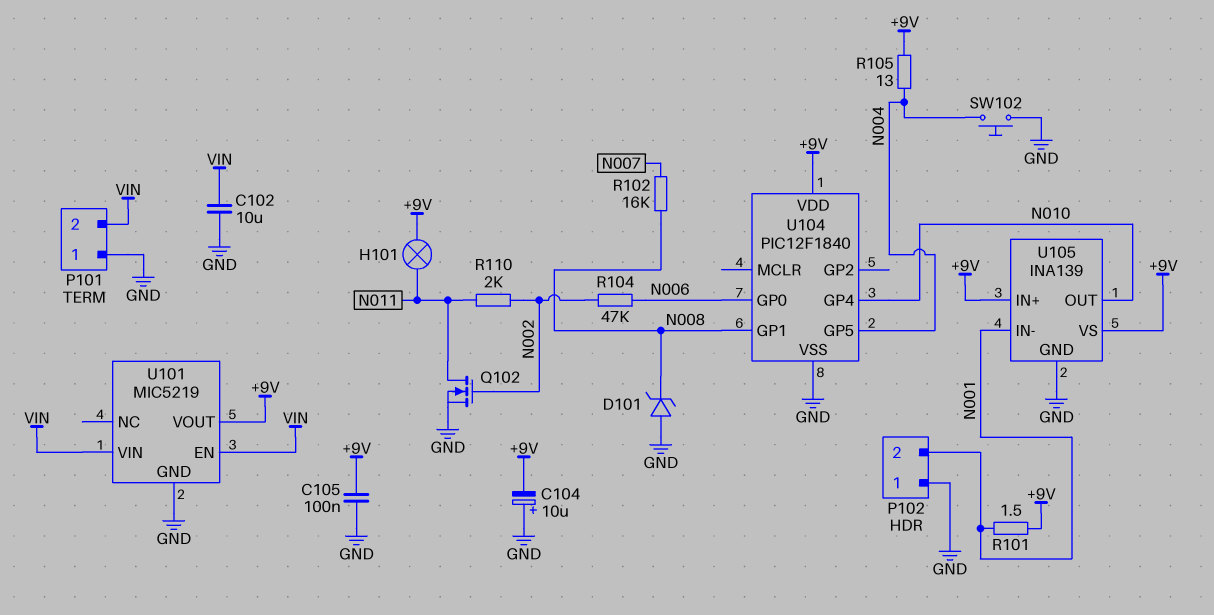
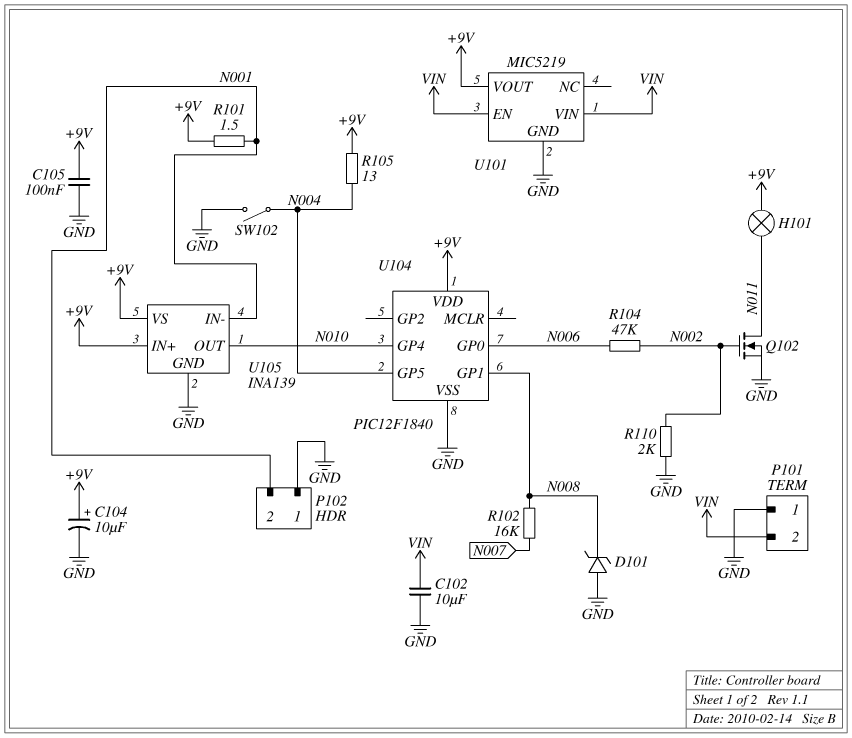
C104: 10uF (plus GND, minus +9V) -> 10uF (plus +9V, minus GND)
R110: 2k (N002, N011) -> 2k (GND, N002)
SW102: button (GND, N004) -> switch (GND, N004)

